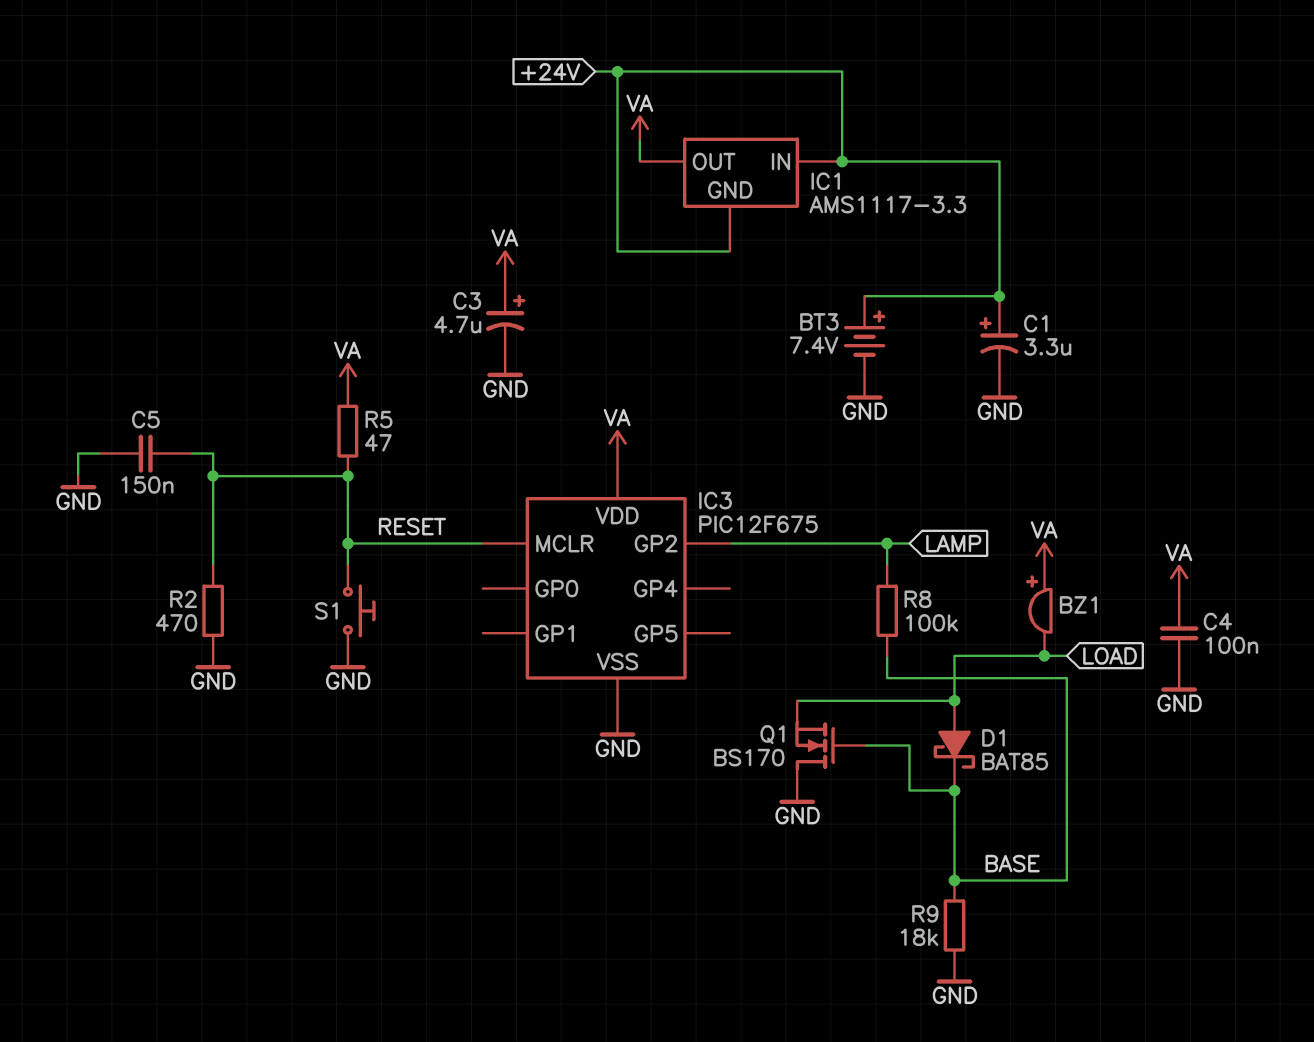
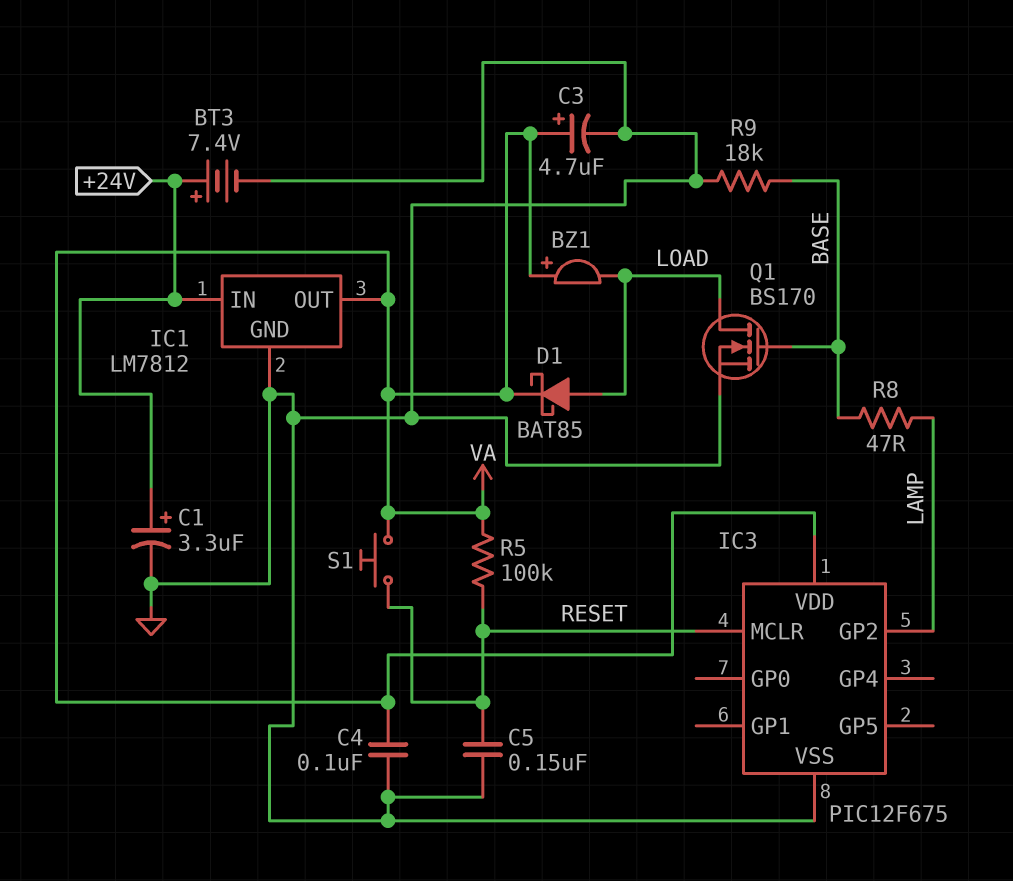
D1: schottky BAT85 (A LOAD, K BASE) -> schottky BAT85 (A LOAD, K VA)
IC1: AMS1117-3.3 -> LM7812
IC1 pin GND: +24V -> GND
Q1: NMOS BS170 (G BASE, D GND, S LOAD) -> NMOS BS170 (G BASE, D LOAD, S GND)
R2: 470 (GND, RESET) -> none
R5: 47 (RESET, VA) -> 100k (RESET, VA)
R8: 100k (BASE, LAMP) -> 47 (BASE, LAMP)
S1: button (GND, RESET) -> button (RESET, VA)

